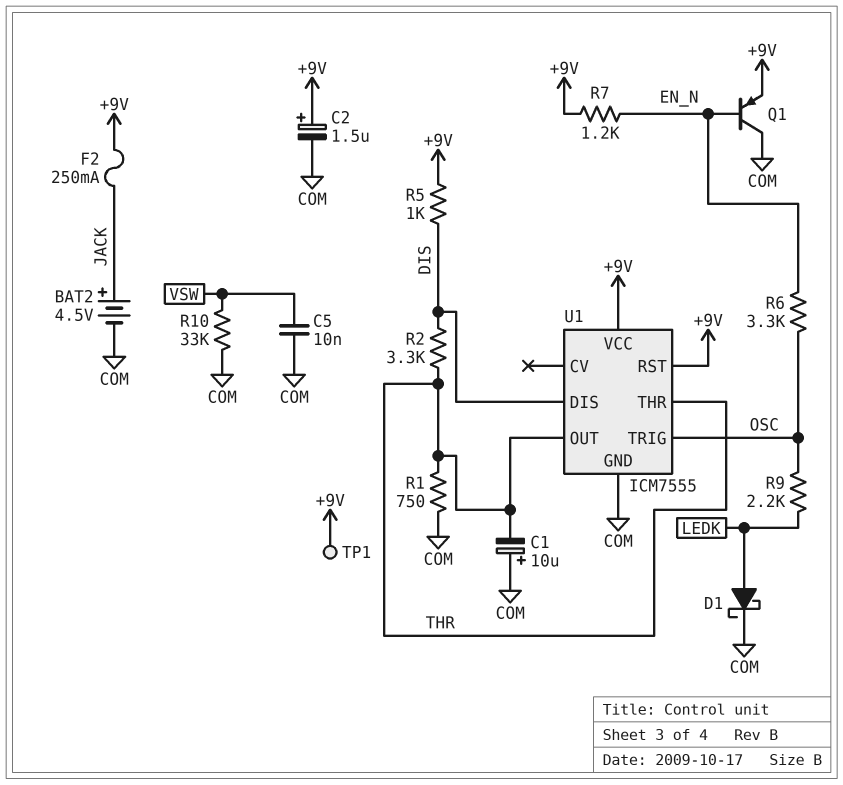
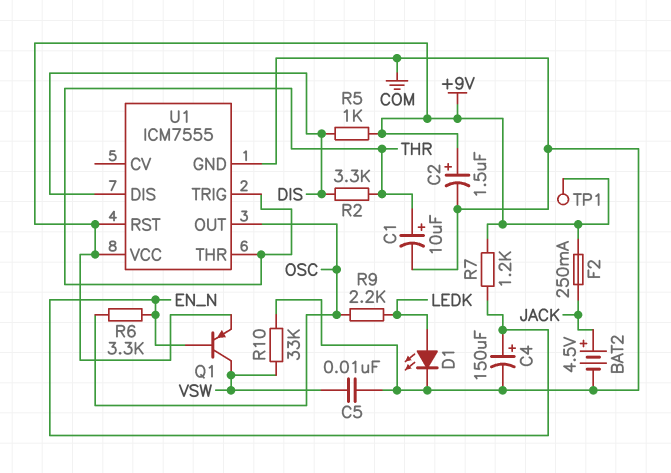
C1: 10uF (plus COM, minus THR) -> 10uF (plus THR, minus COM)
C4: none -> 150uF (plus EN_N, minus COM)
D1: schottky (A LEDK, K COM) -> LED (A LEDK, K COM)
Q1: PNP (B EN_N, C COM, E +9V) -> PNP (B EN_N, C VSW, E +9V)
R1: 750 (COM, THR) -> none
U1 pin OUT: THR -> OSC
U1 pin TRIG: OSC -> THR

